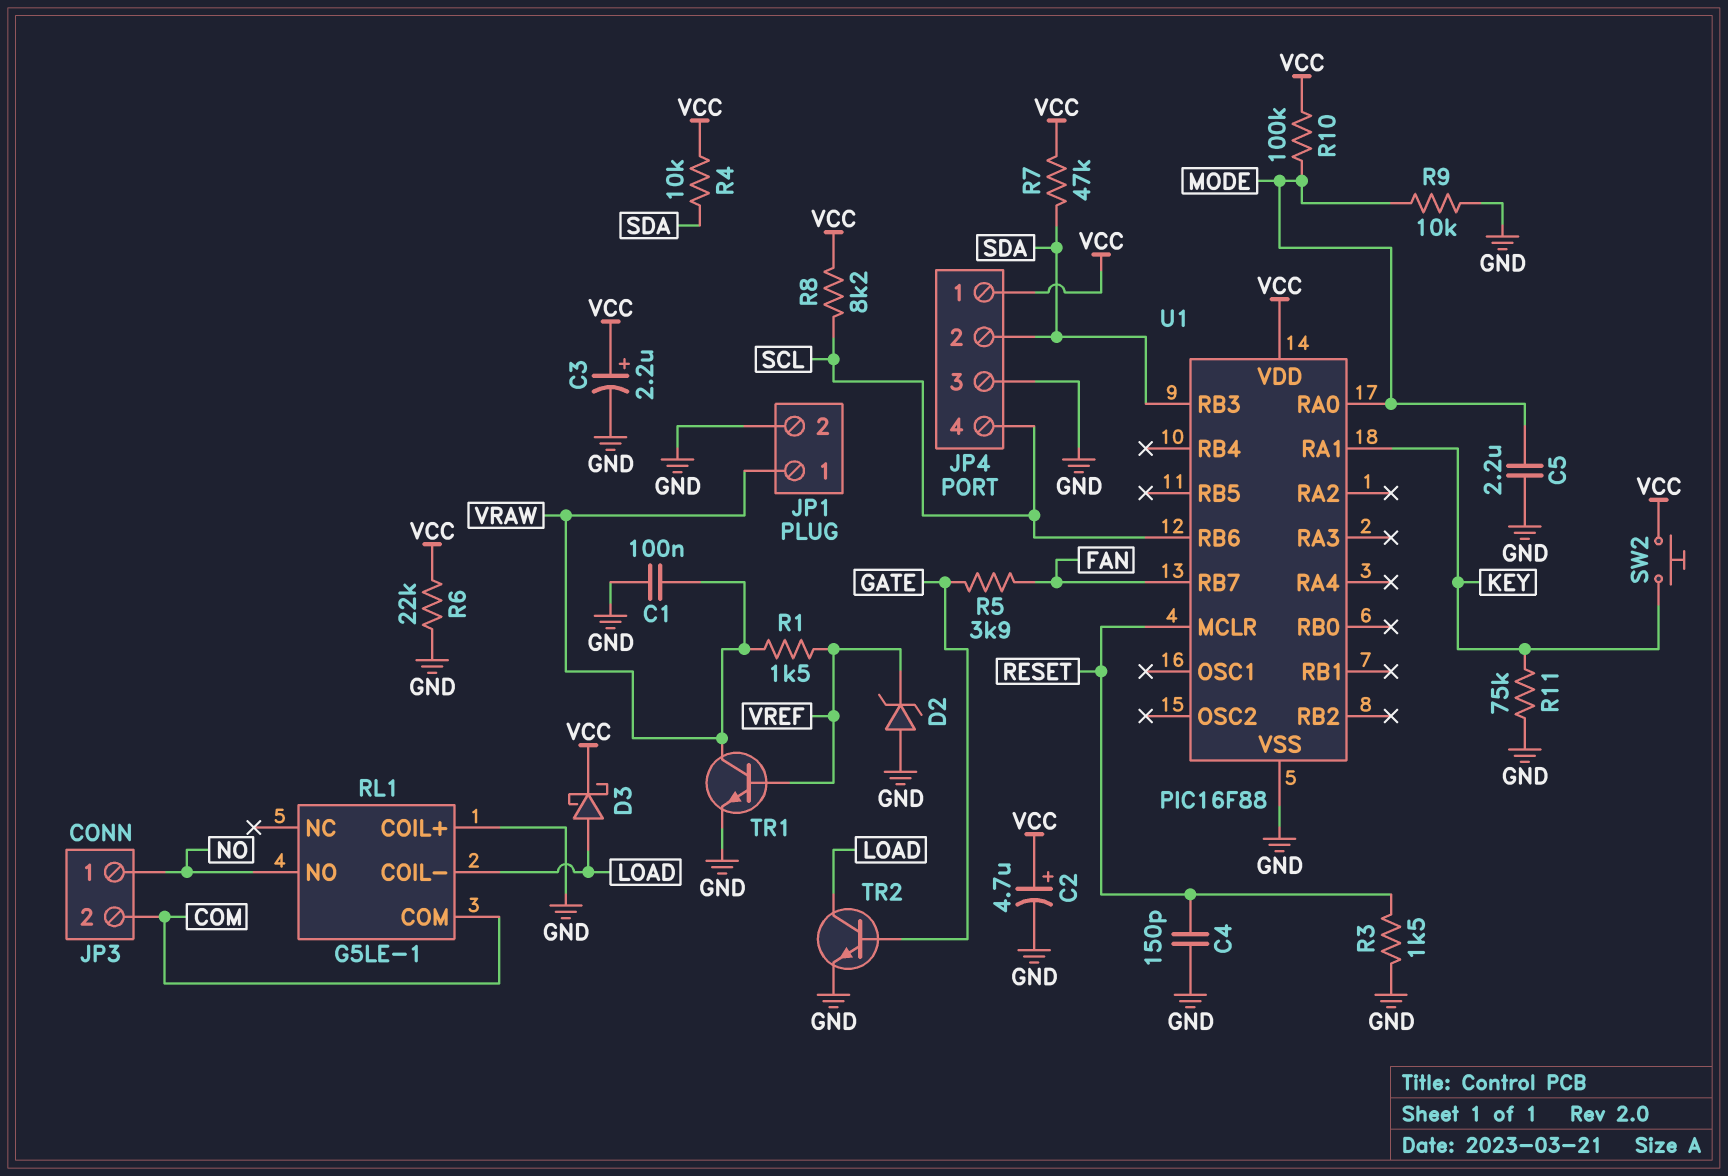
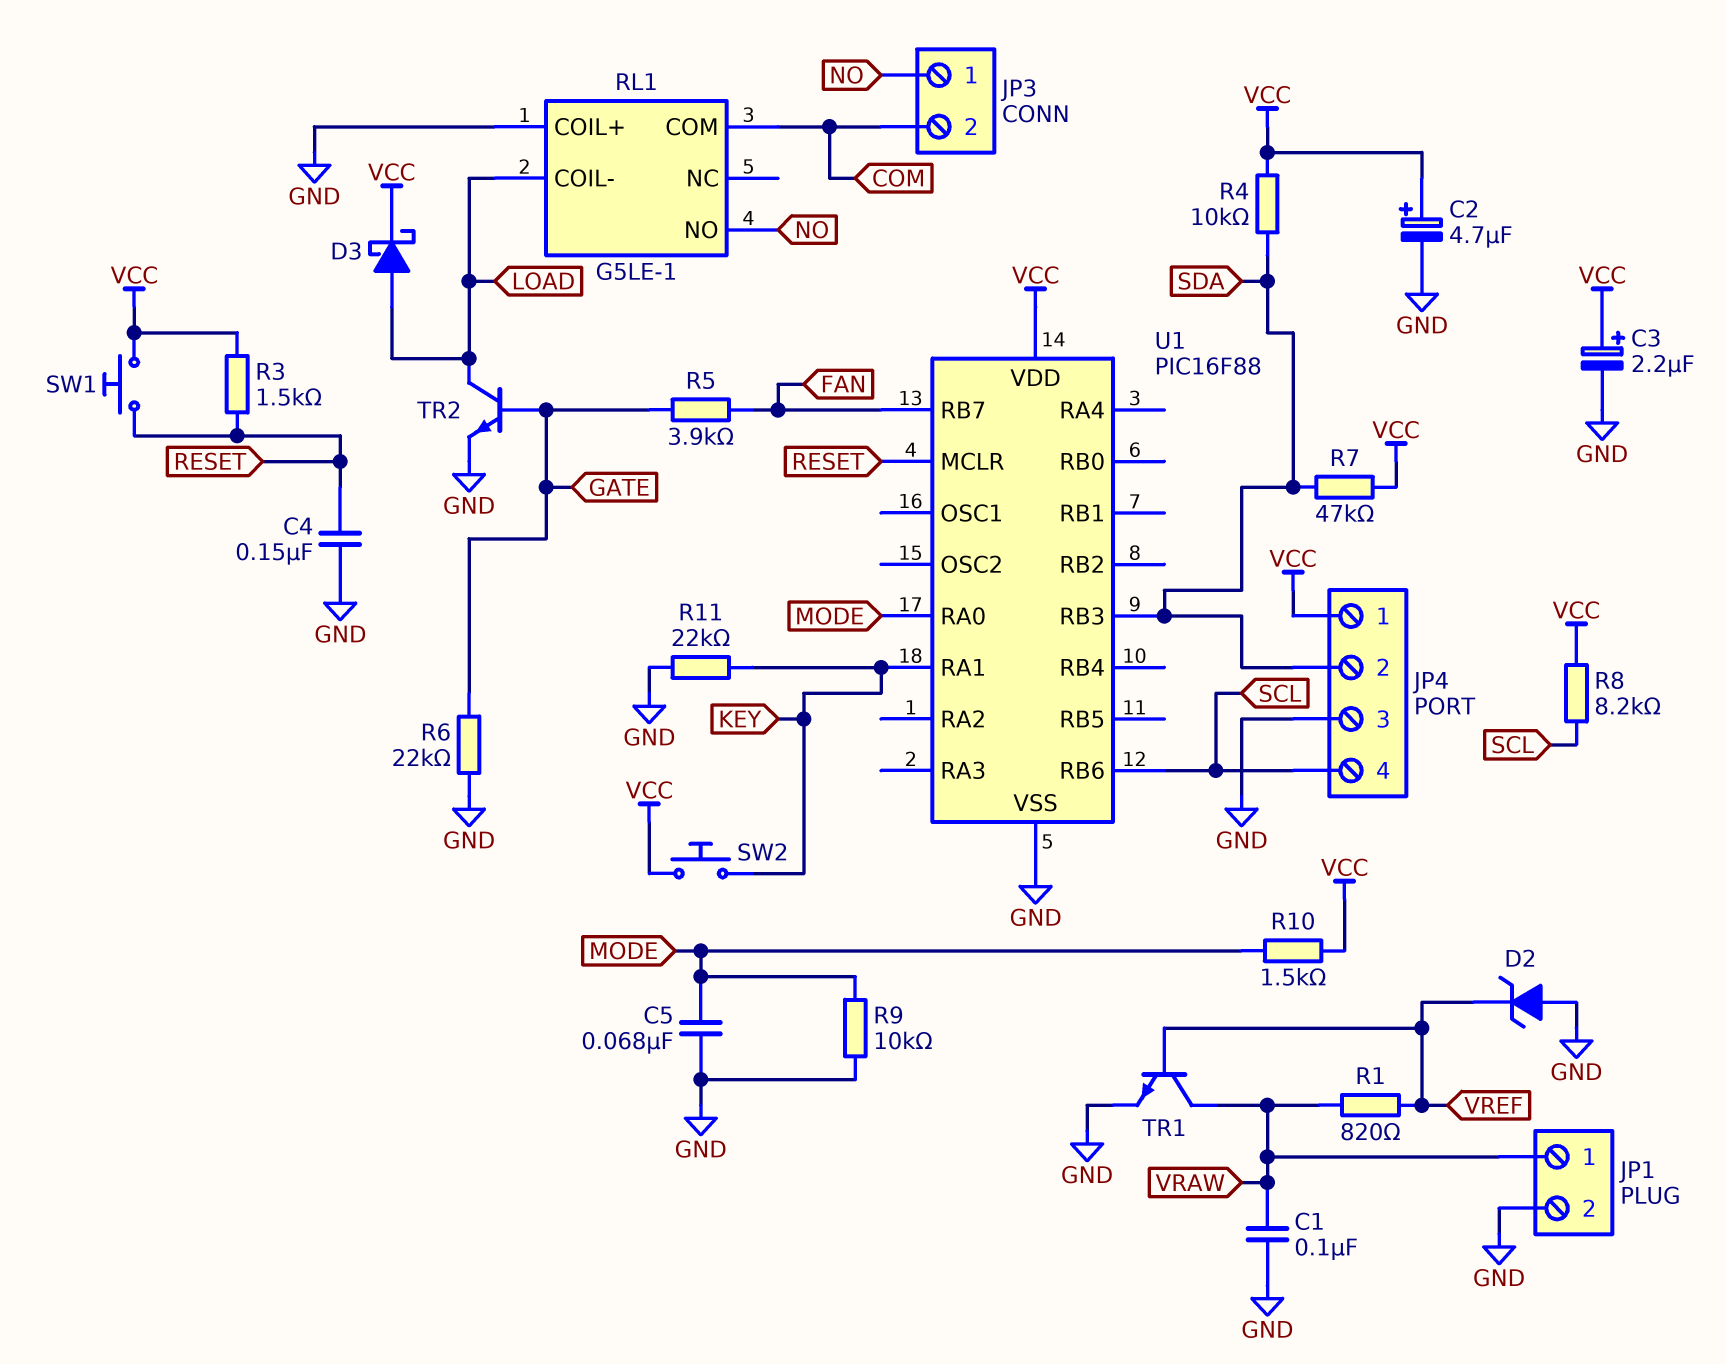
C4: 150pF (GND, RESET) -> 150nF (GND, RESET)
C5: 2.2uF (GND, MODE) -> 68nF (GND, MODE)
R1: 1.5k (VRAW, VREF) -> 820 (VRAW, VREF)
R3: 1.5k (GND, RESET) -> 1.5k (RESET, VCC)
R6: 22k (GND, VCC) -> 22k (GATE, GND)
R10: 100k (MODE, VCC) -> 1.5k (MODE, VCC)
R11: 75k (GND, KEY) -> 22k (GND, KEY)
SW1: none -> button (RESET, VCC)

